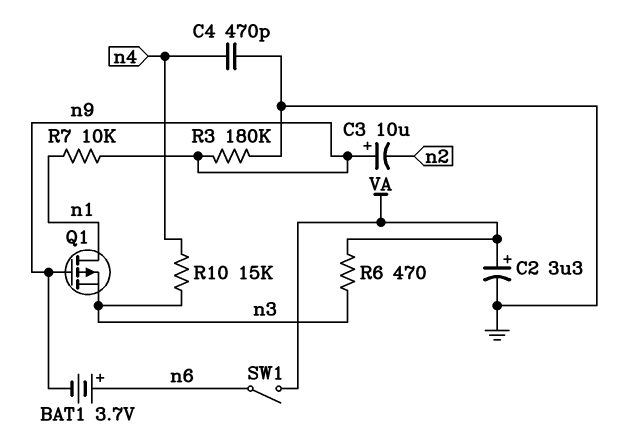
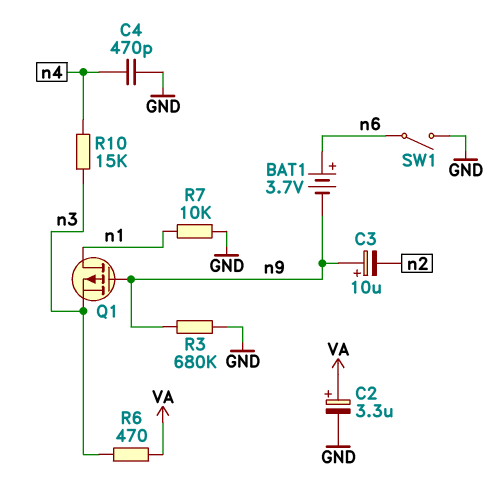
R3: 180k (GND, n9) -> 680k (GND, n9)
R7: 10k (n1, n9) -> 10k (GND, n1)
SW1: switch (VA, n6) -> switch (GND, n6)

